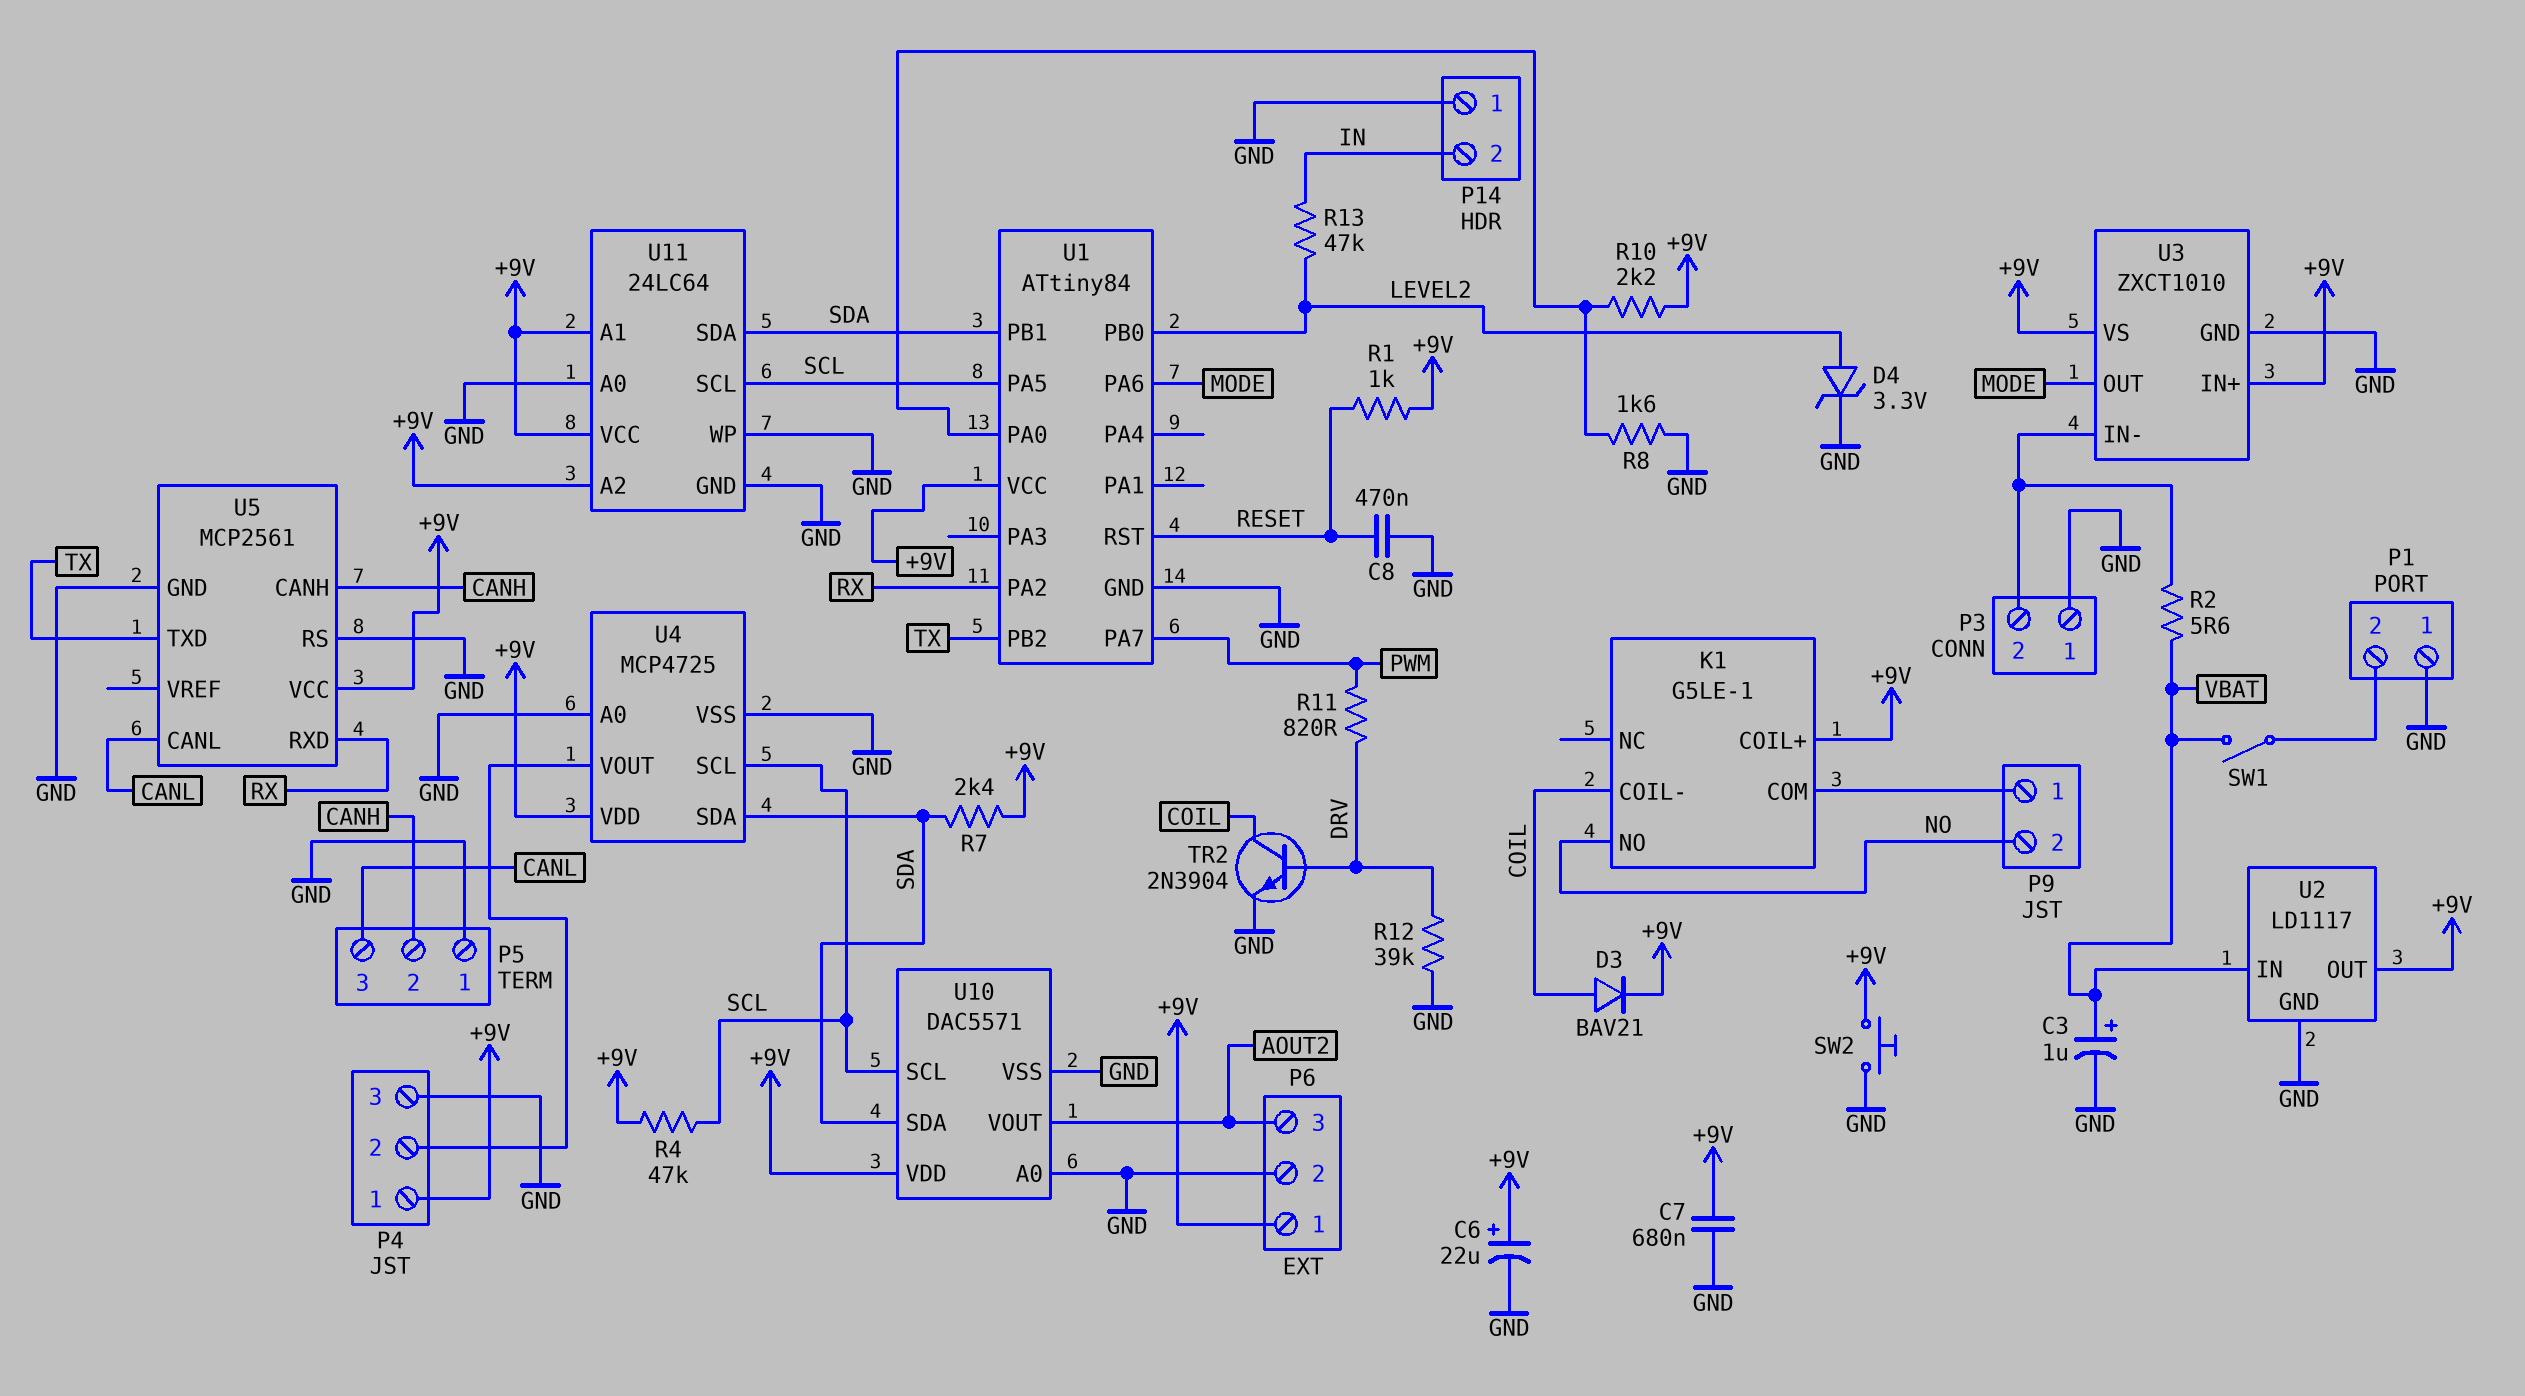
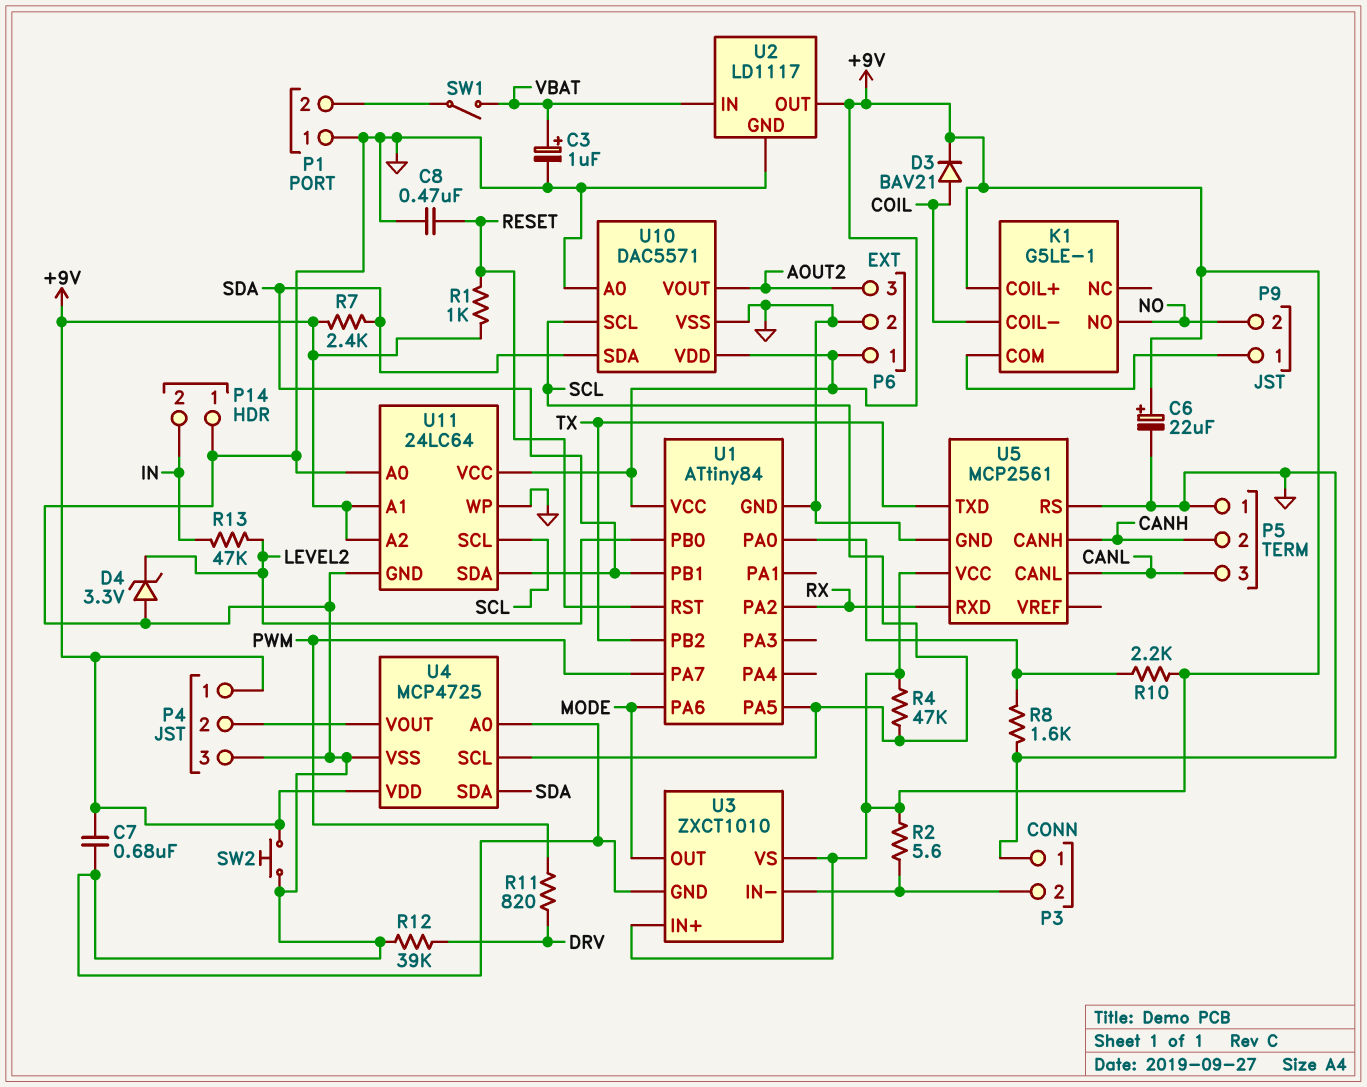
D4: zener 3.3V (A LEVEL2, K GND) -> zener 3.3V (A GND, K LEVEL2)
R2: 5.6 (P3/2, VBAT) -> 5.6 (+9V, P3/2)
TR2: NPN 2N3904 (B DRV, C COIL, E GND) -> none

